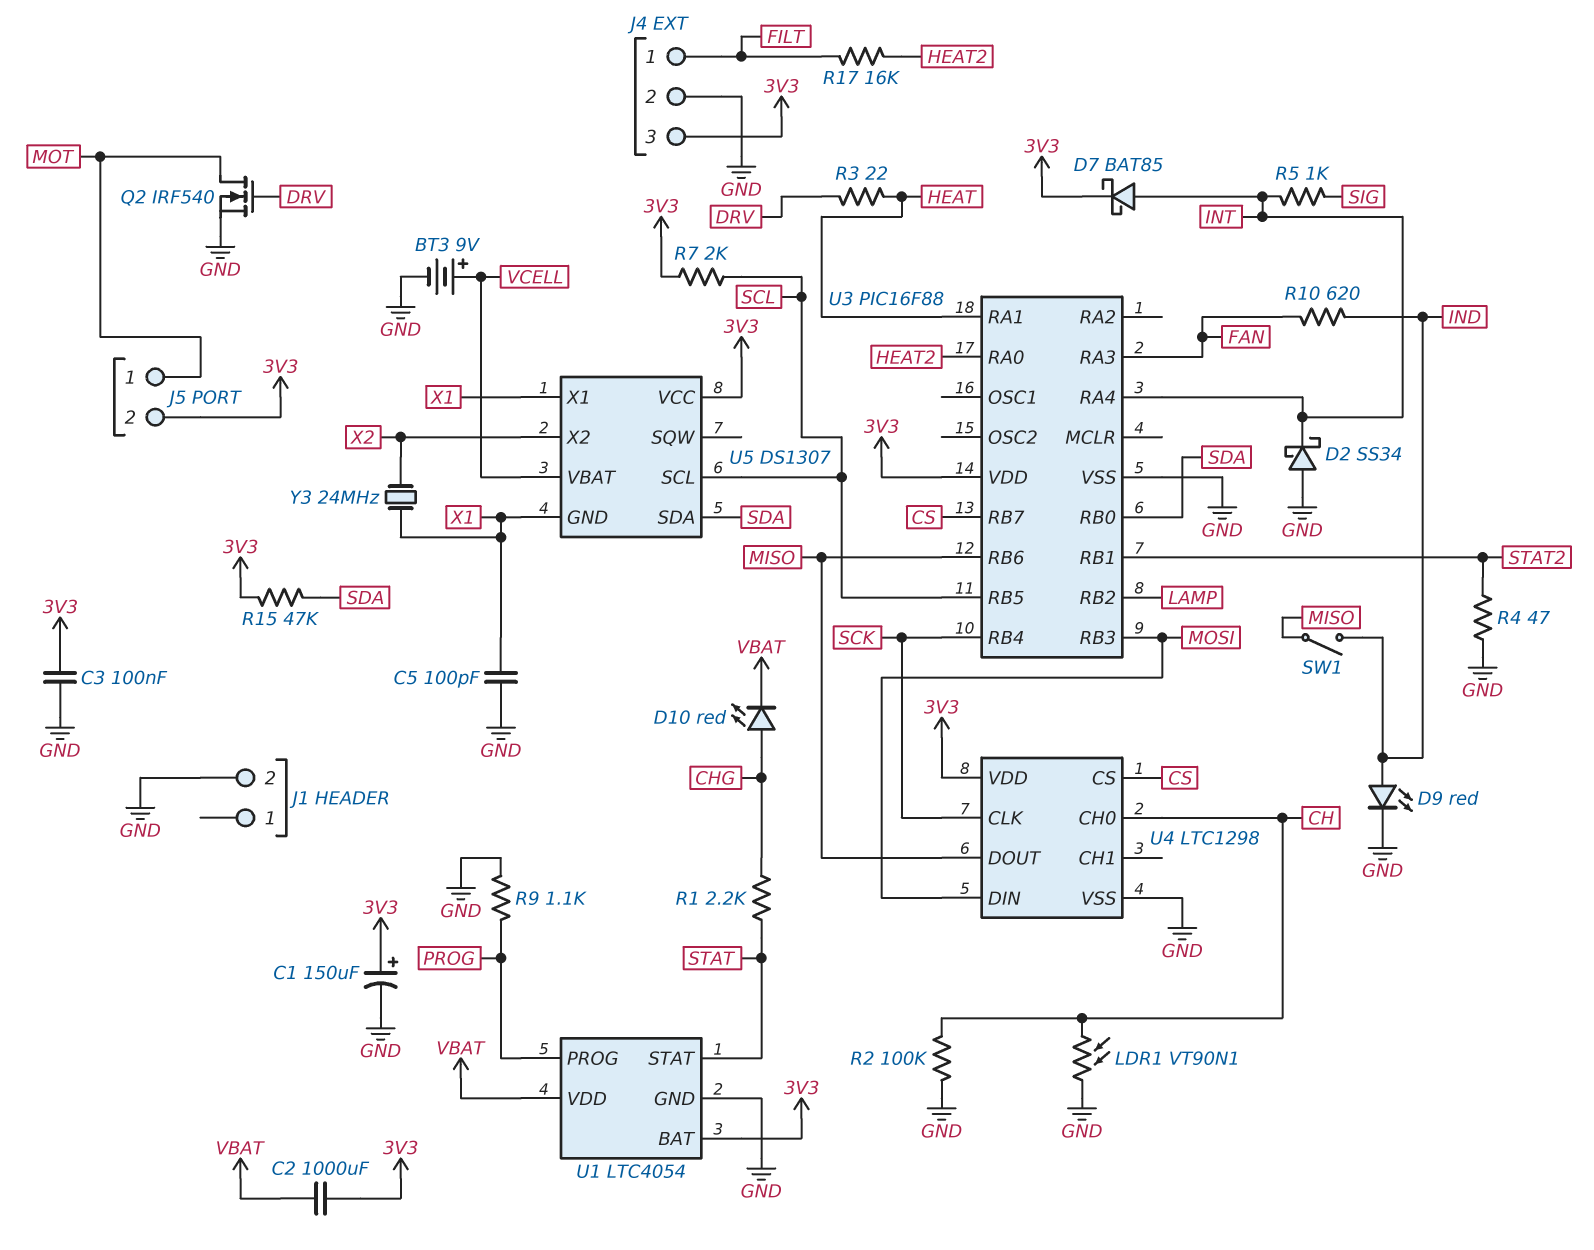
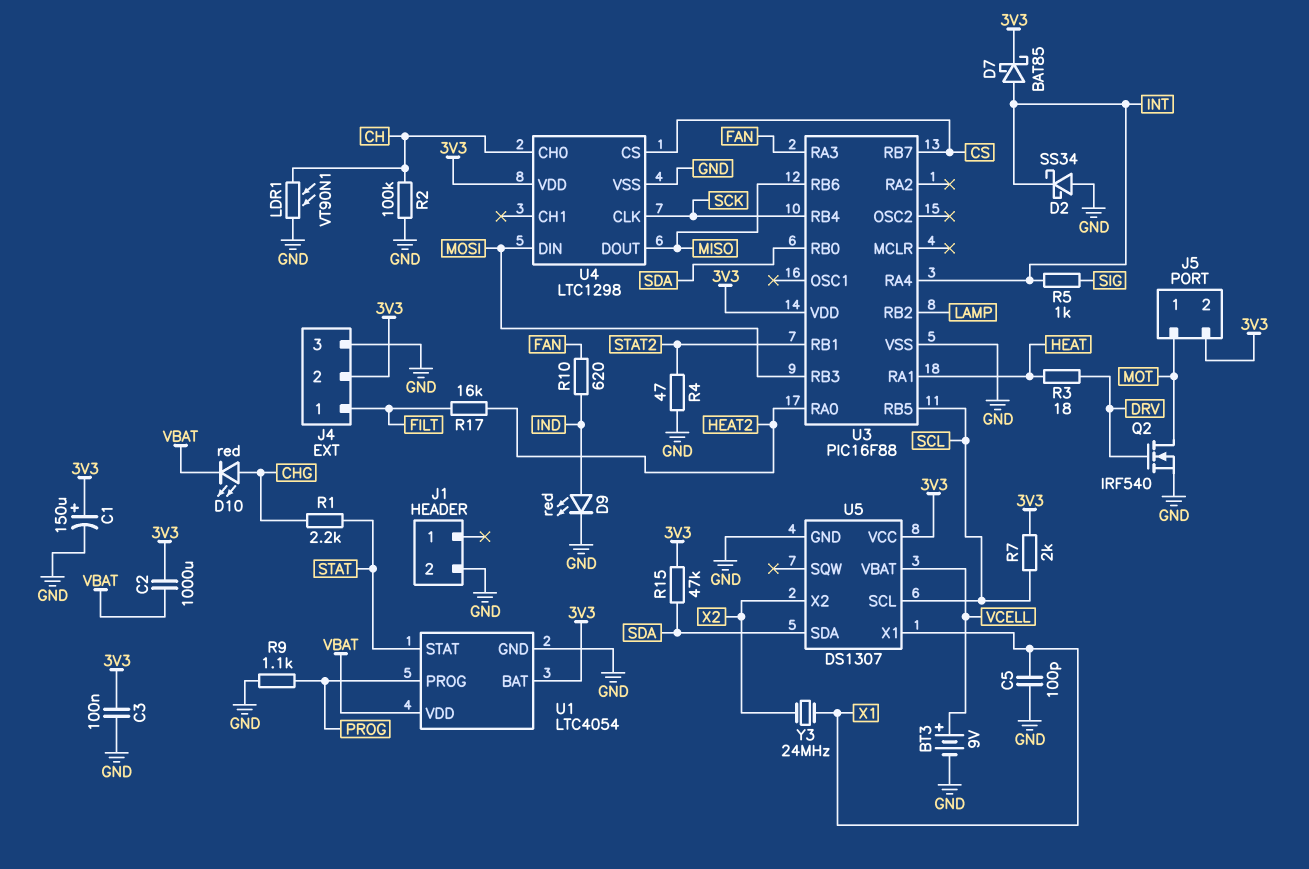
J4 pin 2: GND -> 3V3
J4 pin 3: 3V3 -> GND
R3: 22 (DRV, HEAT) -> 18 (DRV, HEAT)
SW1: switch (IND, MISO) -> none
U5 pin GND: X1 -> GND

